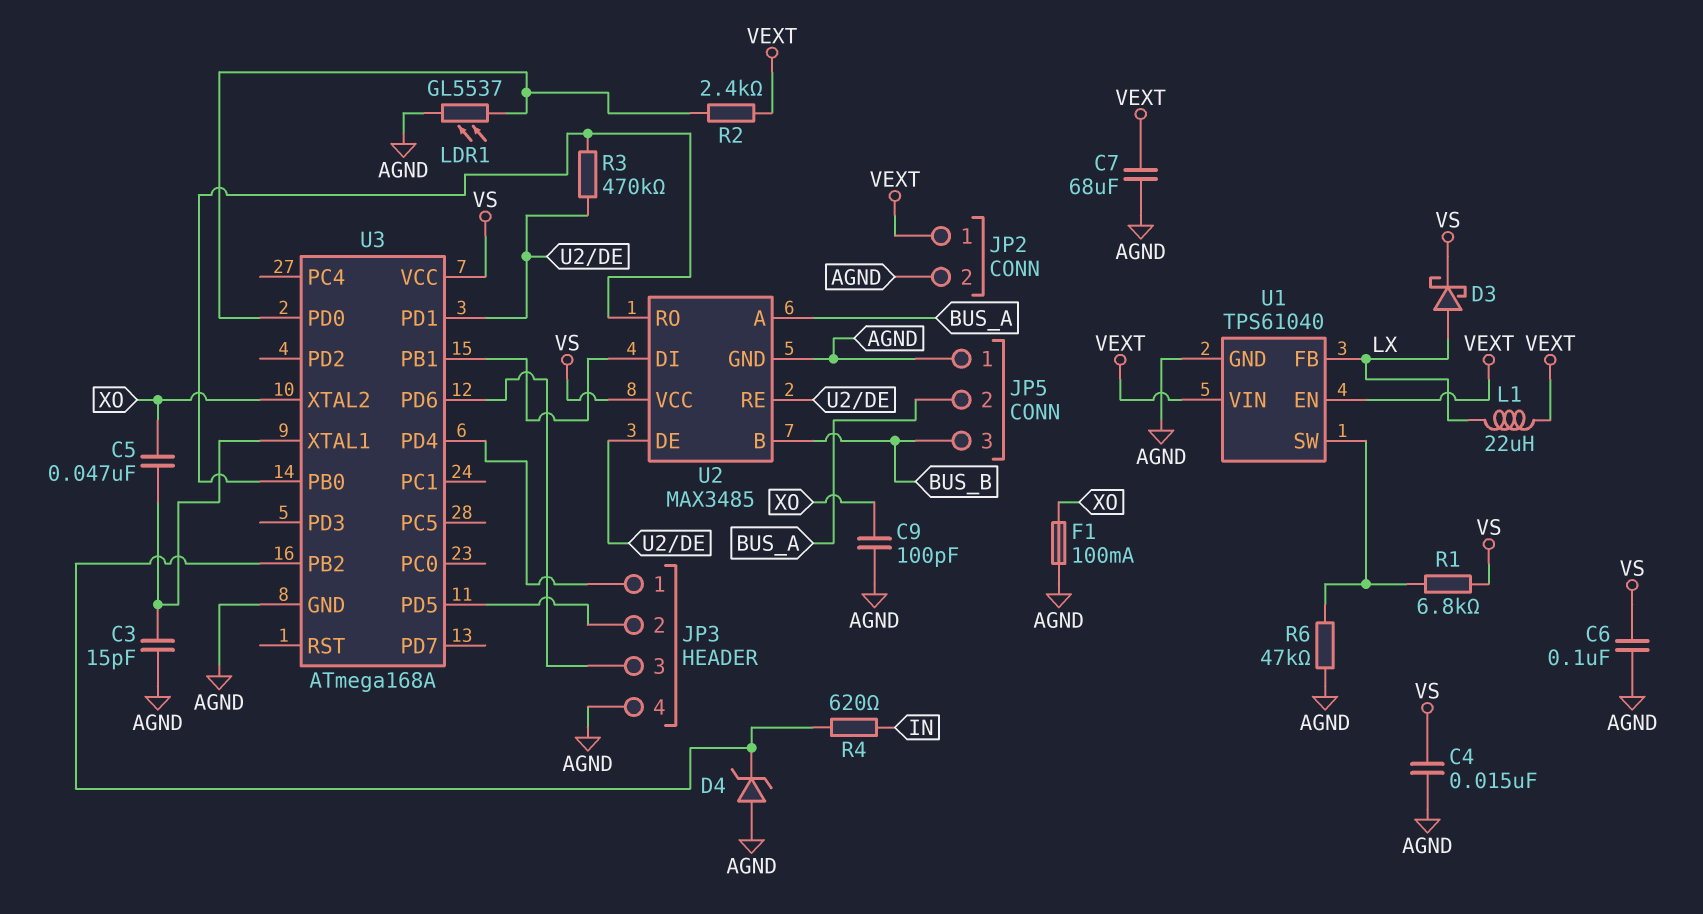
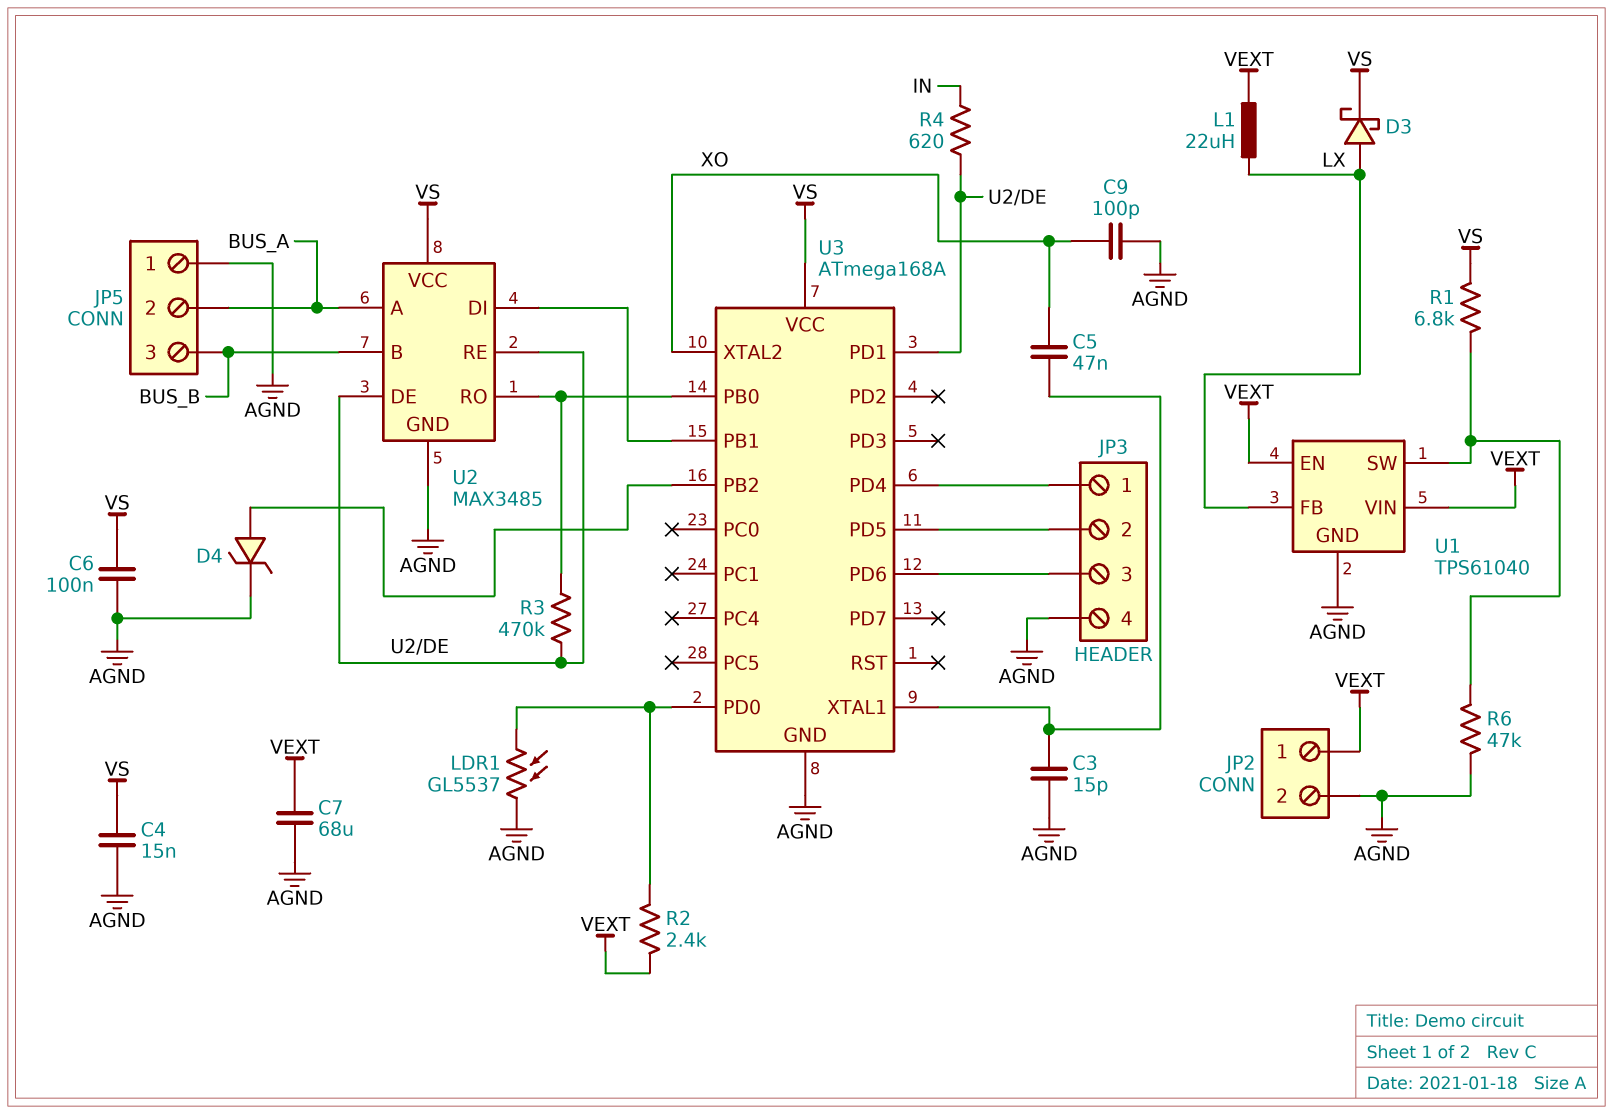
D4: zener (A AGND, K U3/PB2) -> zener (A U3/PB2, K AGND)
F1: 100mA (AGND, XO) -> none
R4: 620 (IN, U3/PB2) -> 620 (IN, U2/DE)

